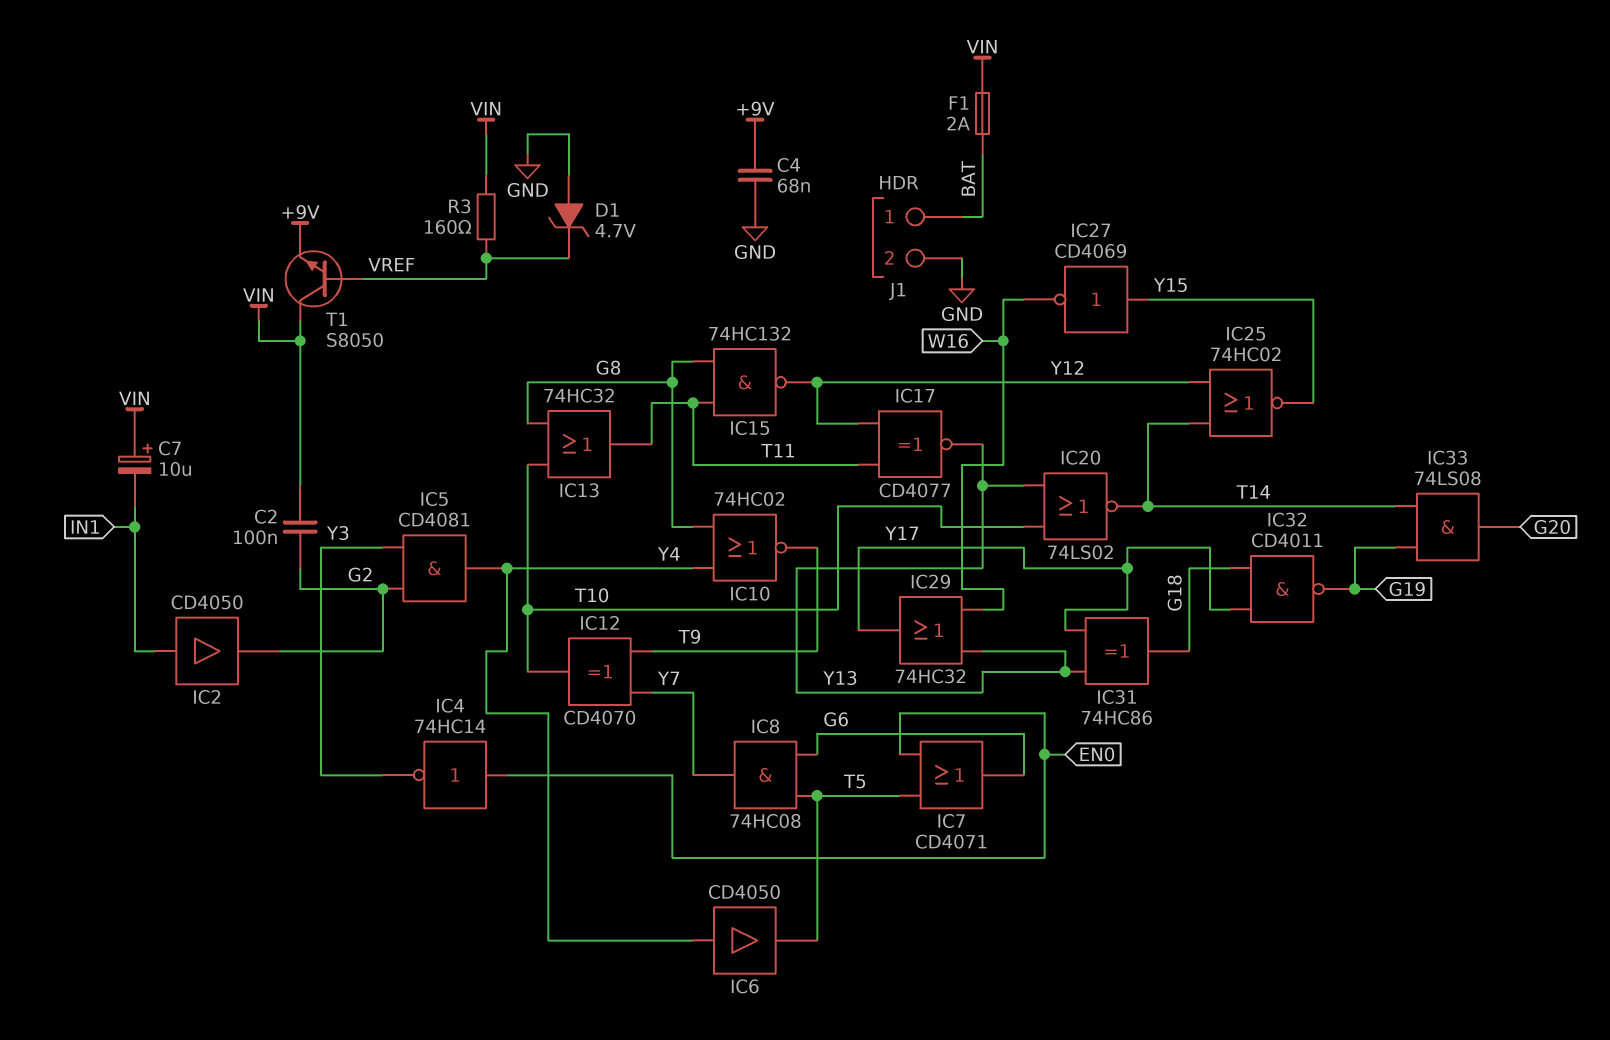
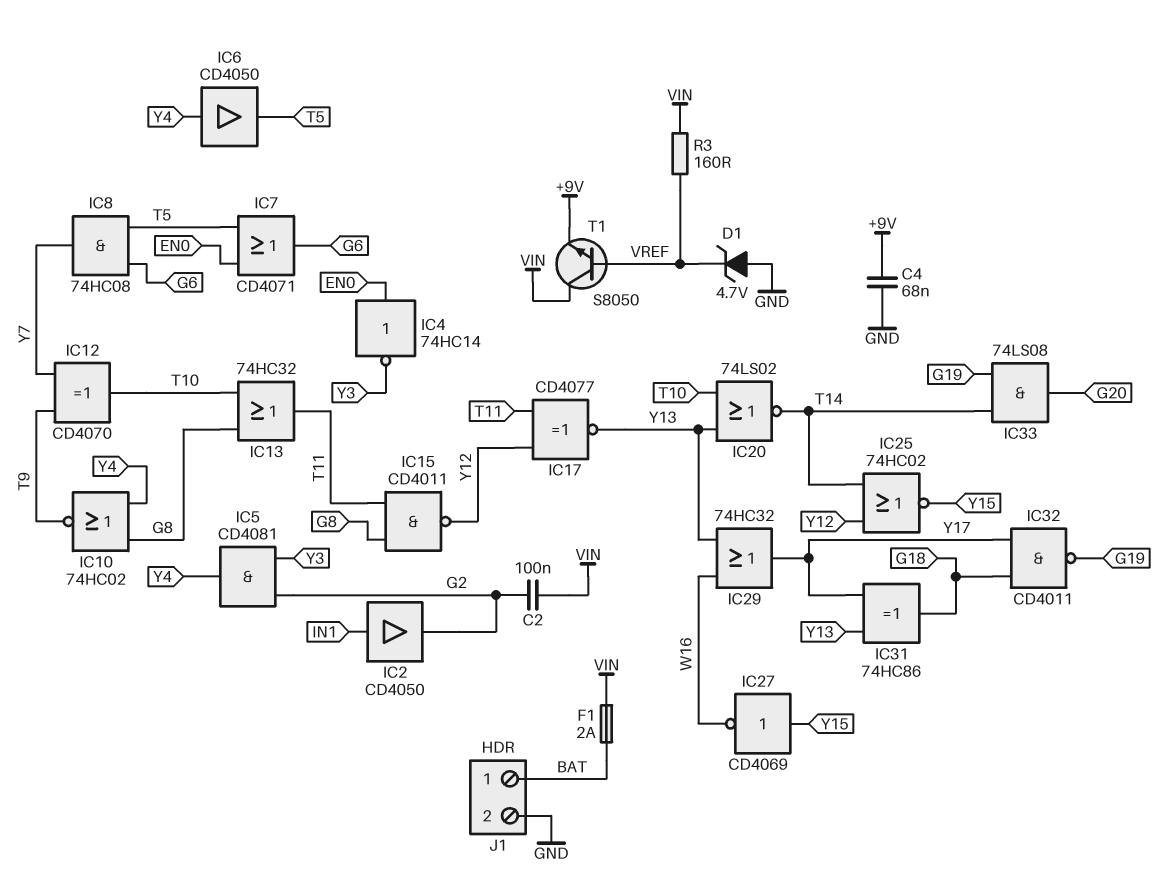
C7: 10uF (plus VIN, minus IN1) -> none
IC15: NAND 74HC132 (in G8, in T11, out Y12) -> NAND CD4011 (in G8, in T11, out Y12)

